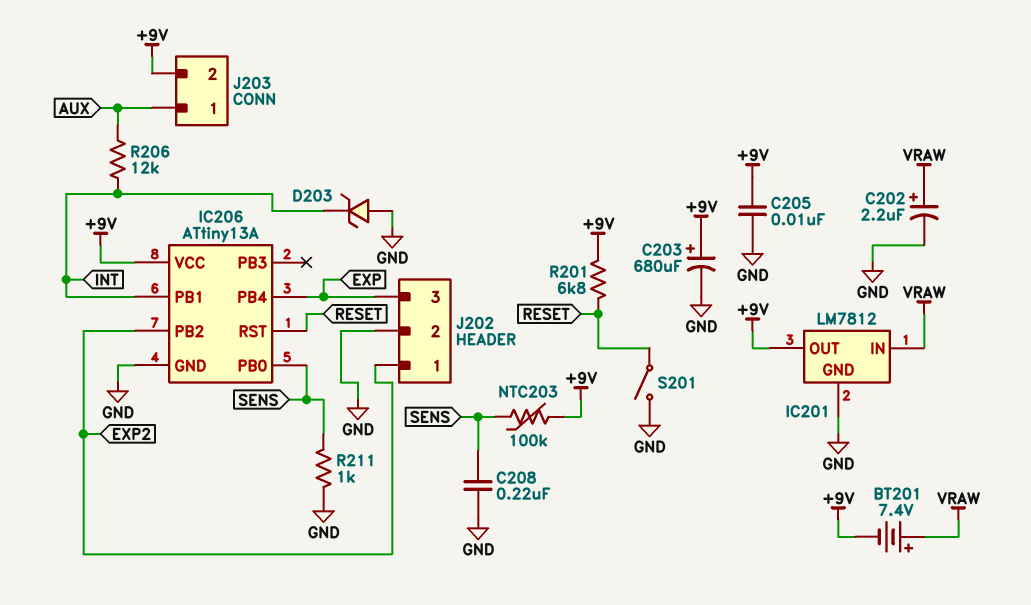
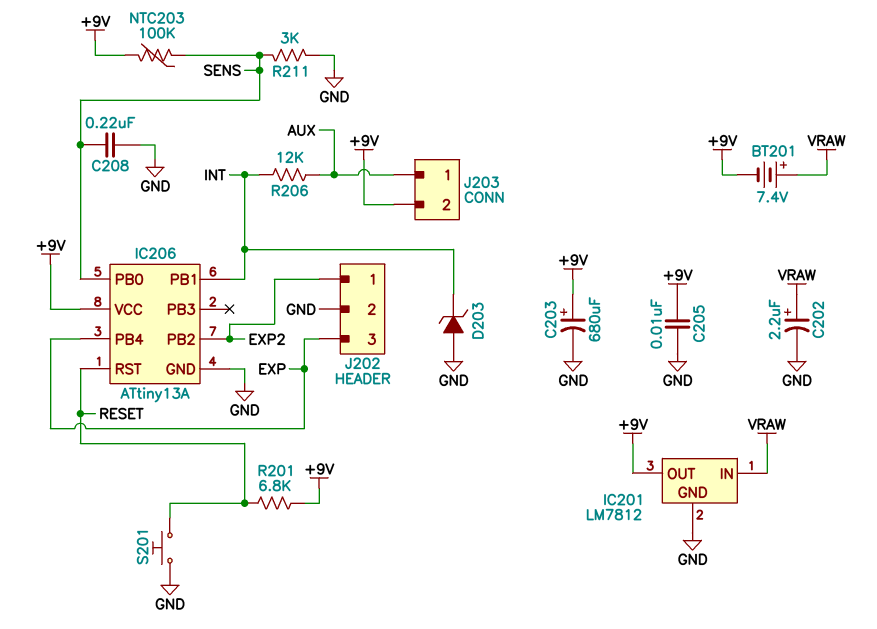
R211: 1k (GND, SENS) -> 3k (GND, SENS)
S201: switch (GND, RESET) -> button (GND, RESET)

